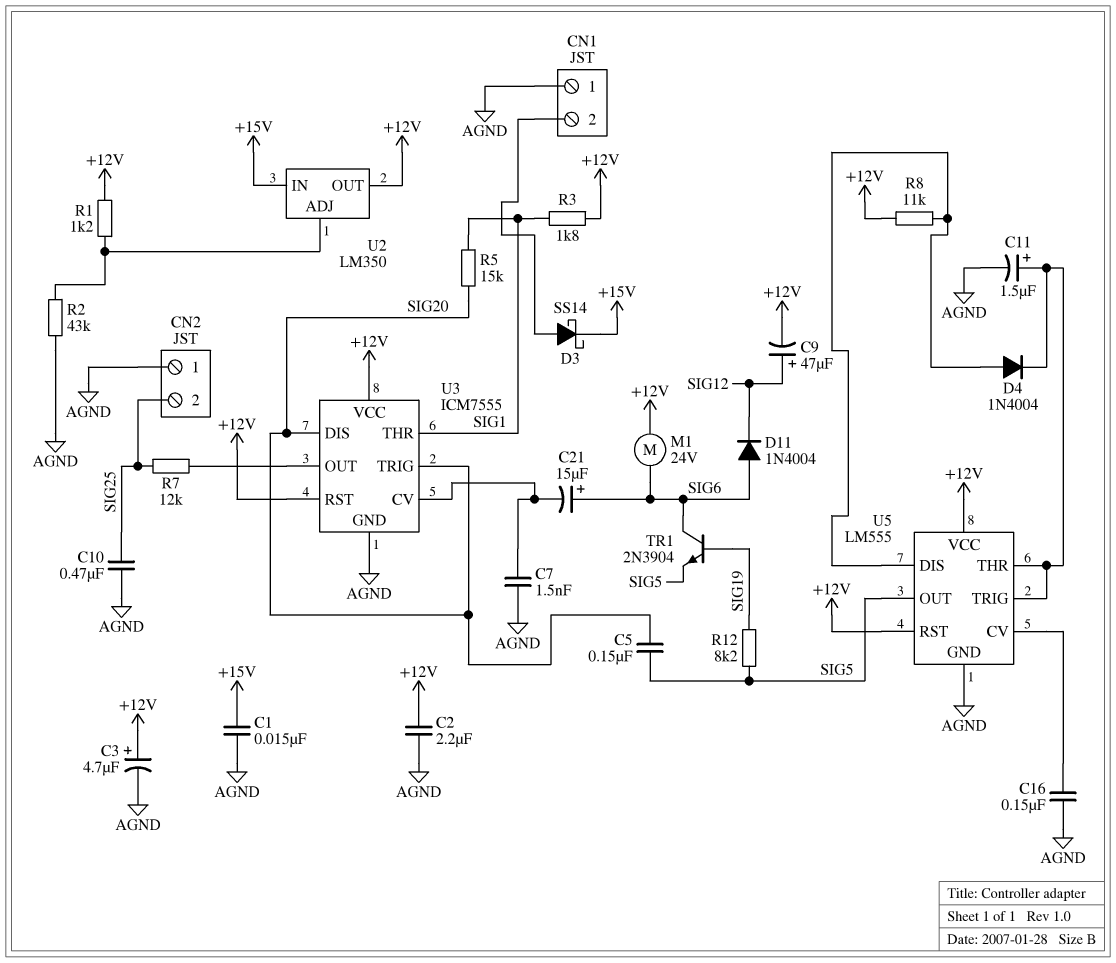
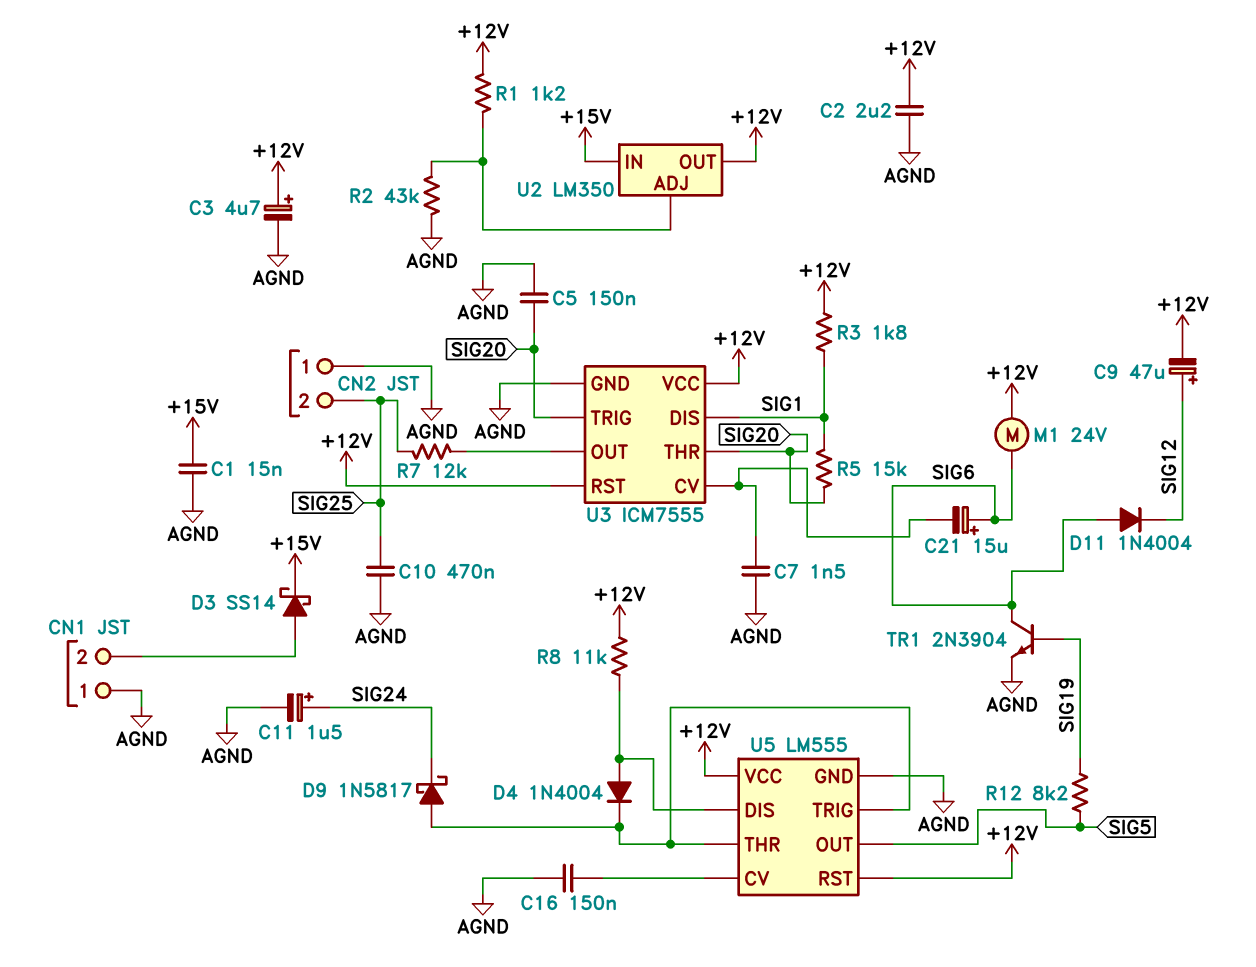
C5: 150nF (SIG5, SIG20) -> 150nF (AGND, SIG20)
C11: 1.5uF (plus U5/THR, minus AGND) -> 1.5uF (plus SIG24, minus AGND)
D9: none -> schottky 1N5817 (A U5/THR, K SIG24)
TR1: NPN 2N3904 (B SIG19, C SIG6, E SIG5) -> NPN 2N3904 (B SIG19, C SIG6, E AGND)
U3 pin DIS: SIG20 -> SIG1
U3 pin THR: SIG1 -> SIG20

